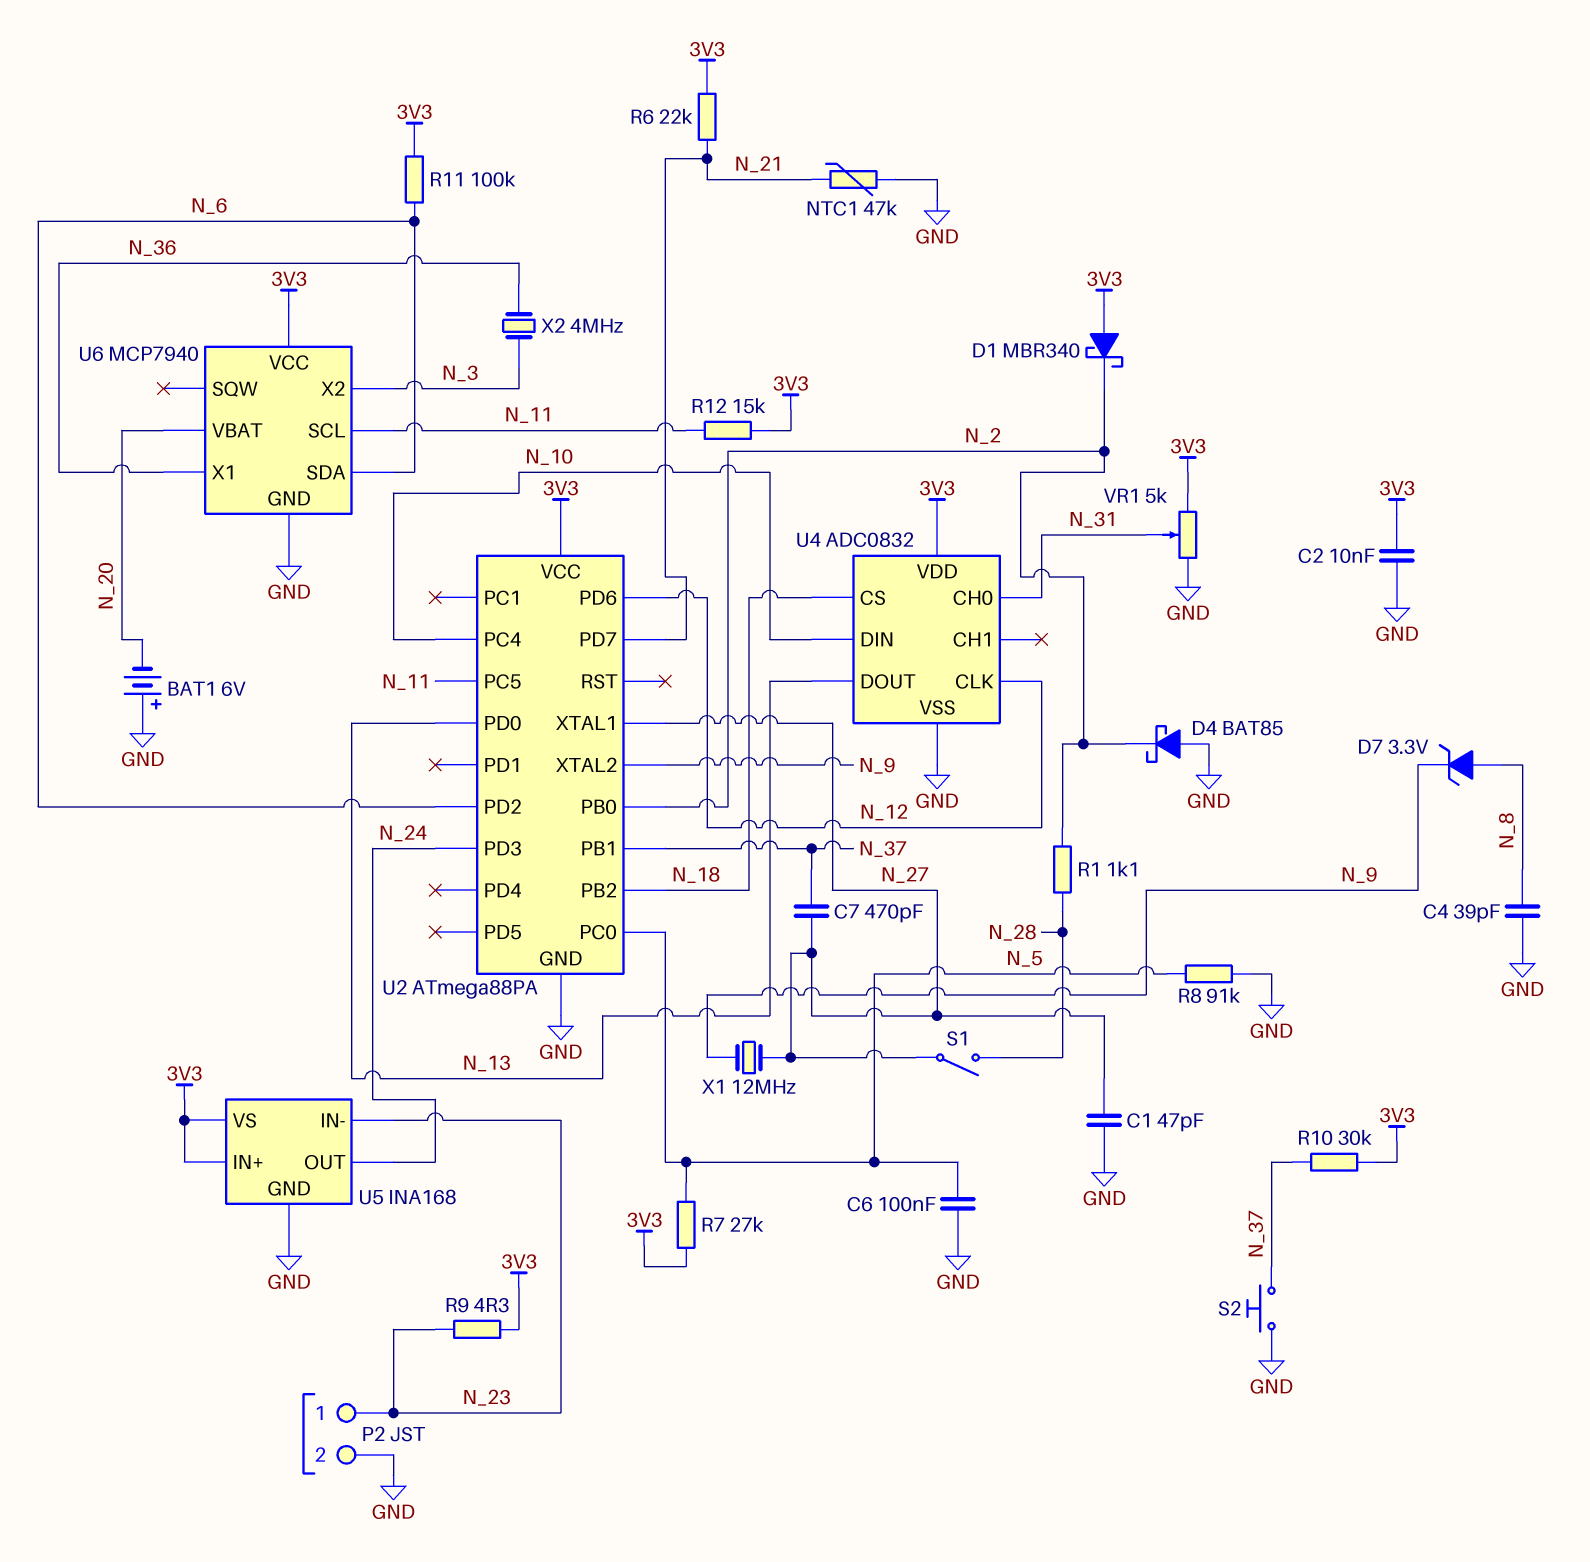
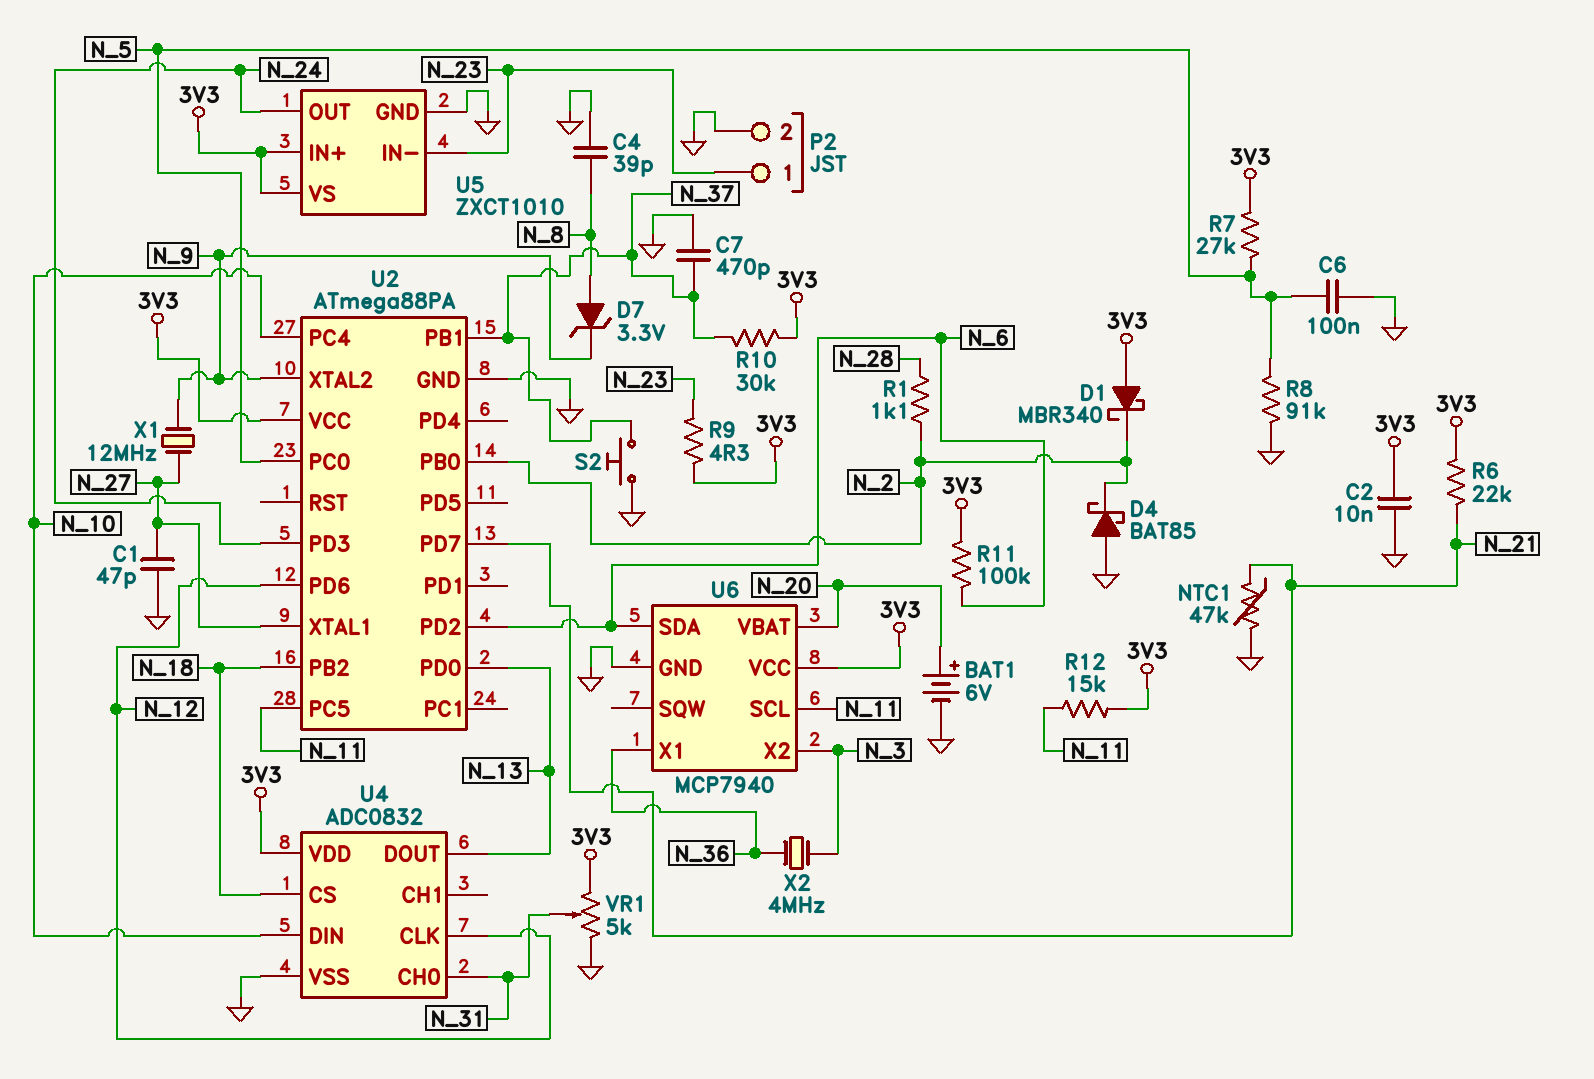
BAT1: 6V (plus GND, minus N_20) -> 6V (plus N_20, minus GND)
C7: 470pF (N_27, N_37) -> 470pF (GND, N_37)
S1: switch (N_27, N_28) -> none
U5: INA168 -> ZXCT1010

